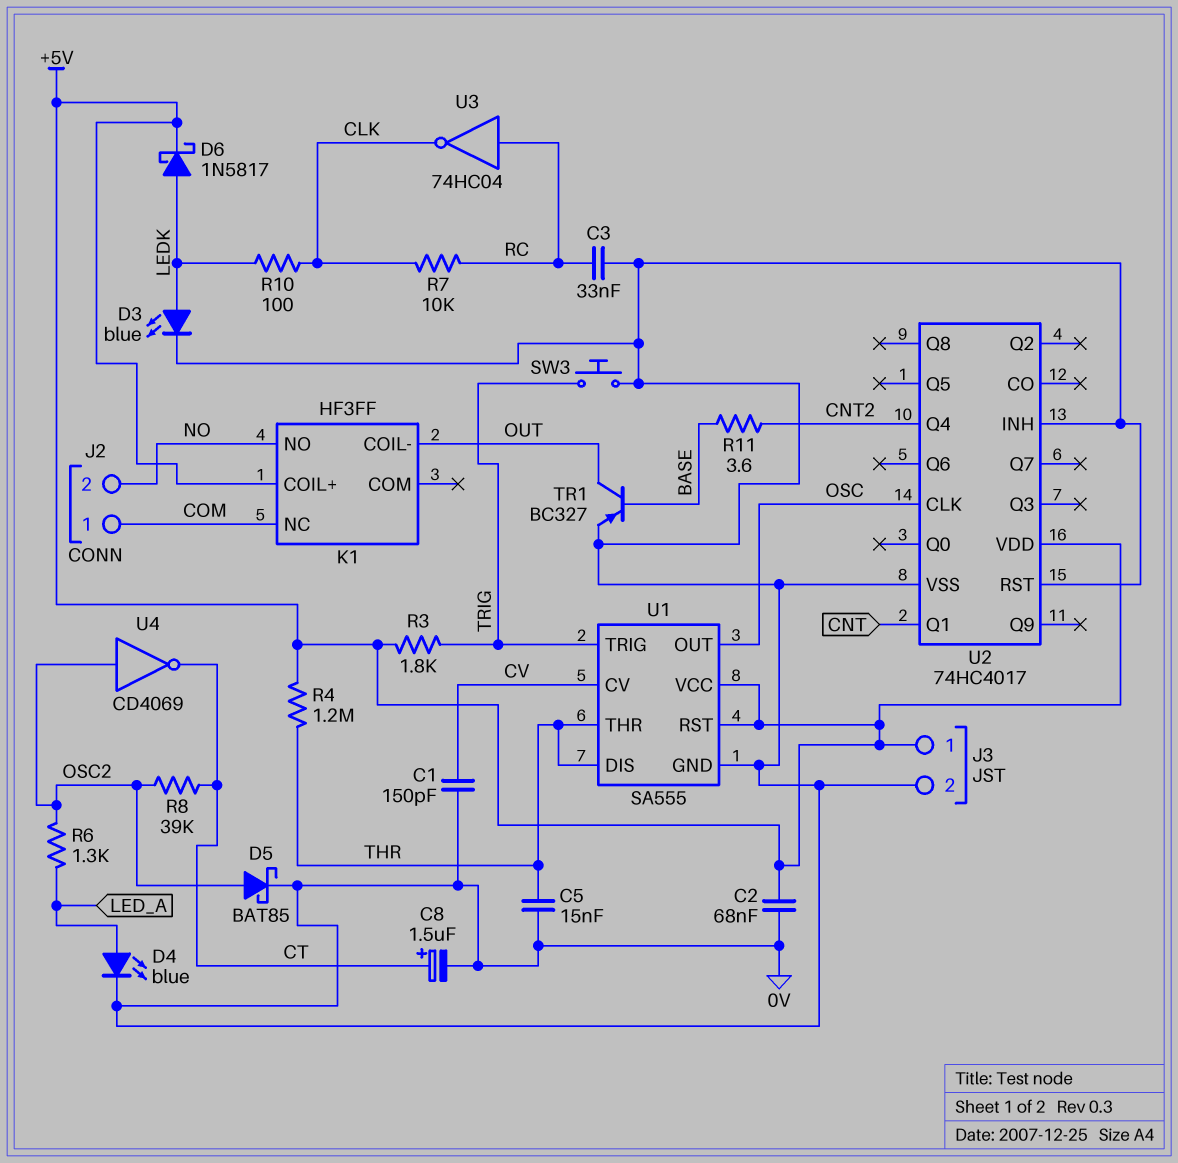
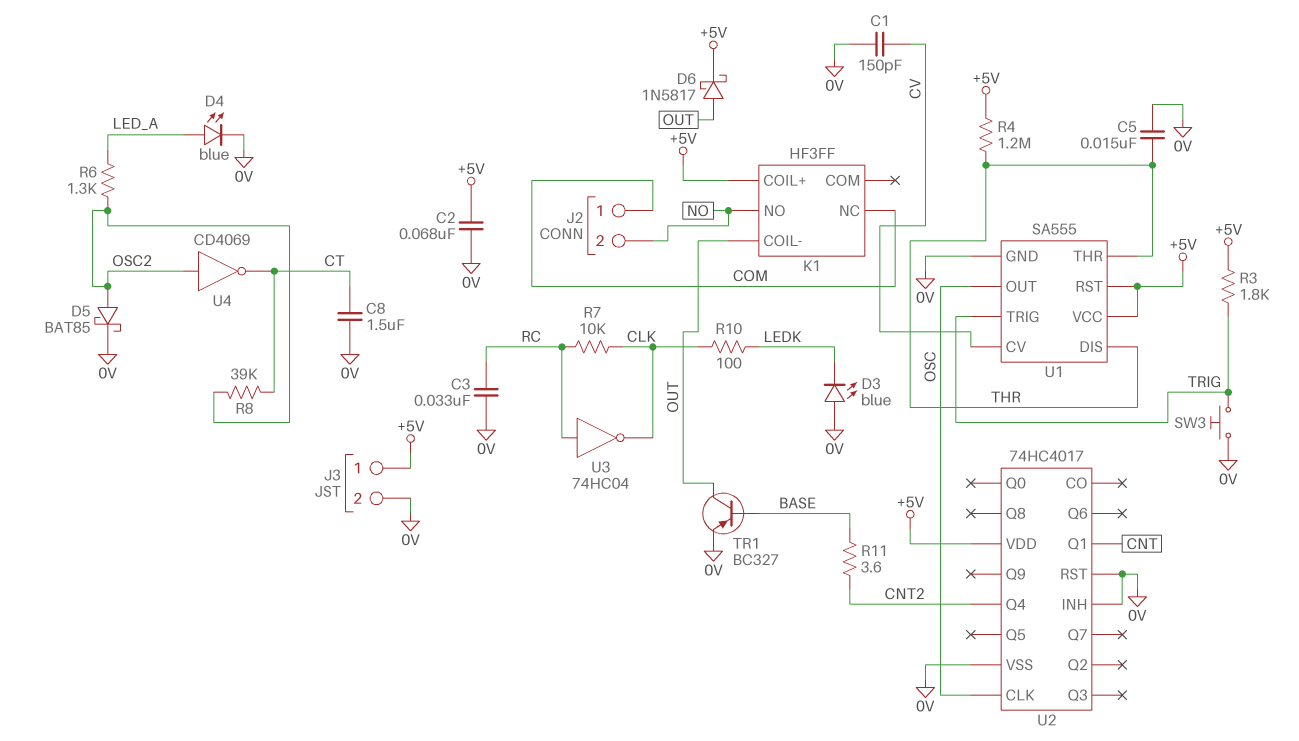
C8: 1.5uF (plus CT, minus 0V) -> 1.5uF (0V, CT)
D3: LED blue (A LEDK, K 0V) -> LED blue (A 0V, K LEDK)
D6: schottky 1N5817 (A LEDK, K +5V) -> schottky 1N5817 (A OUT, K +5V)

